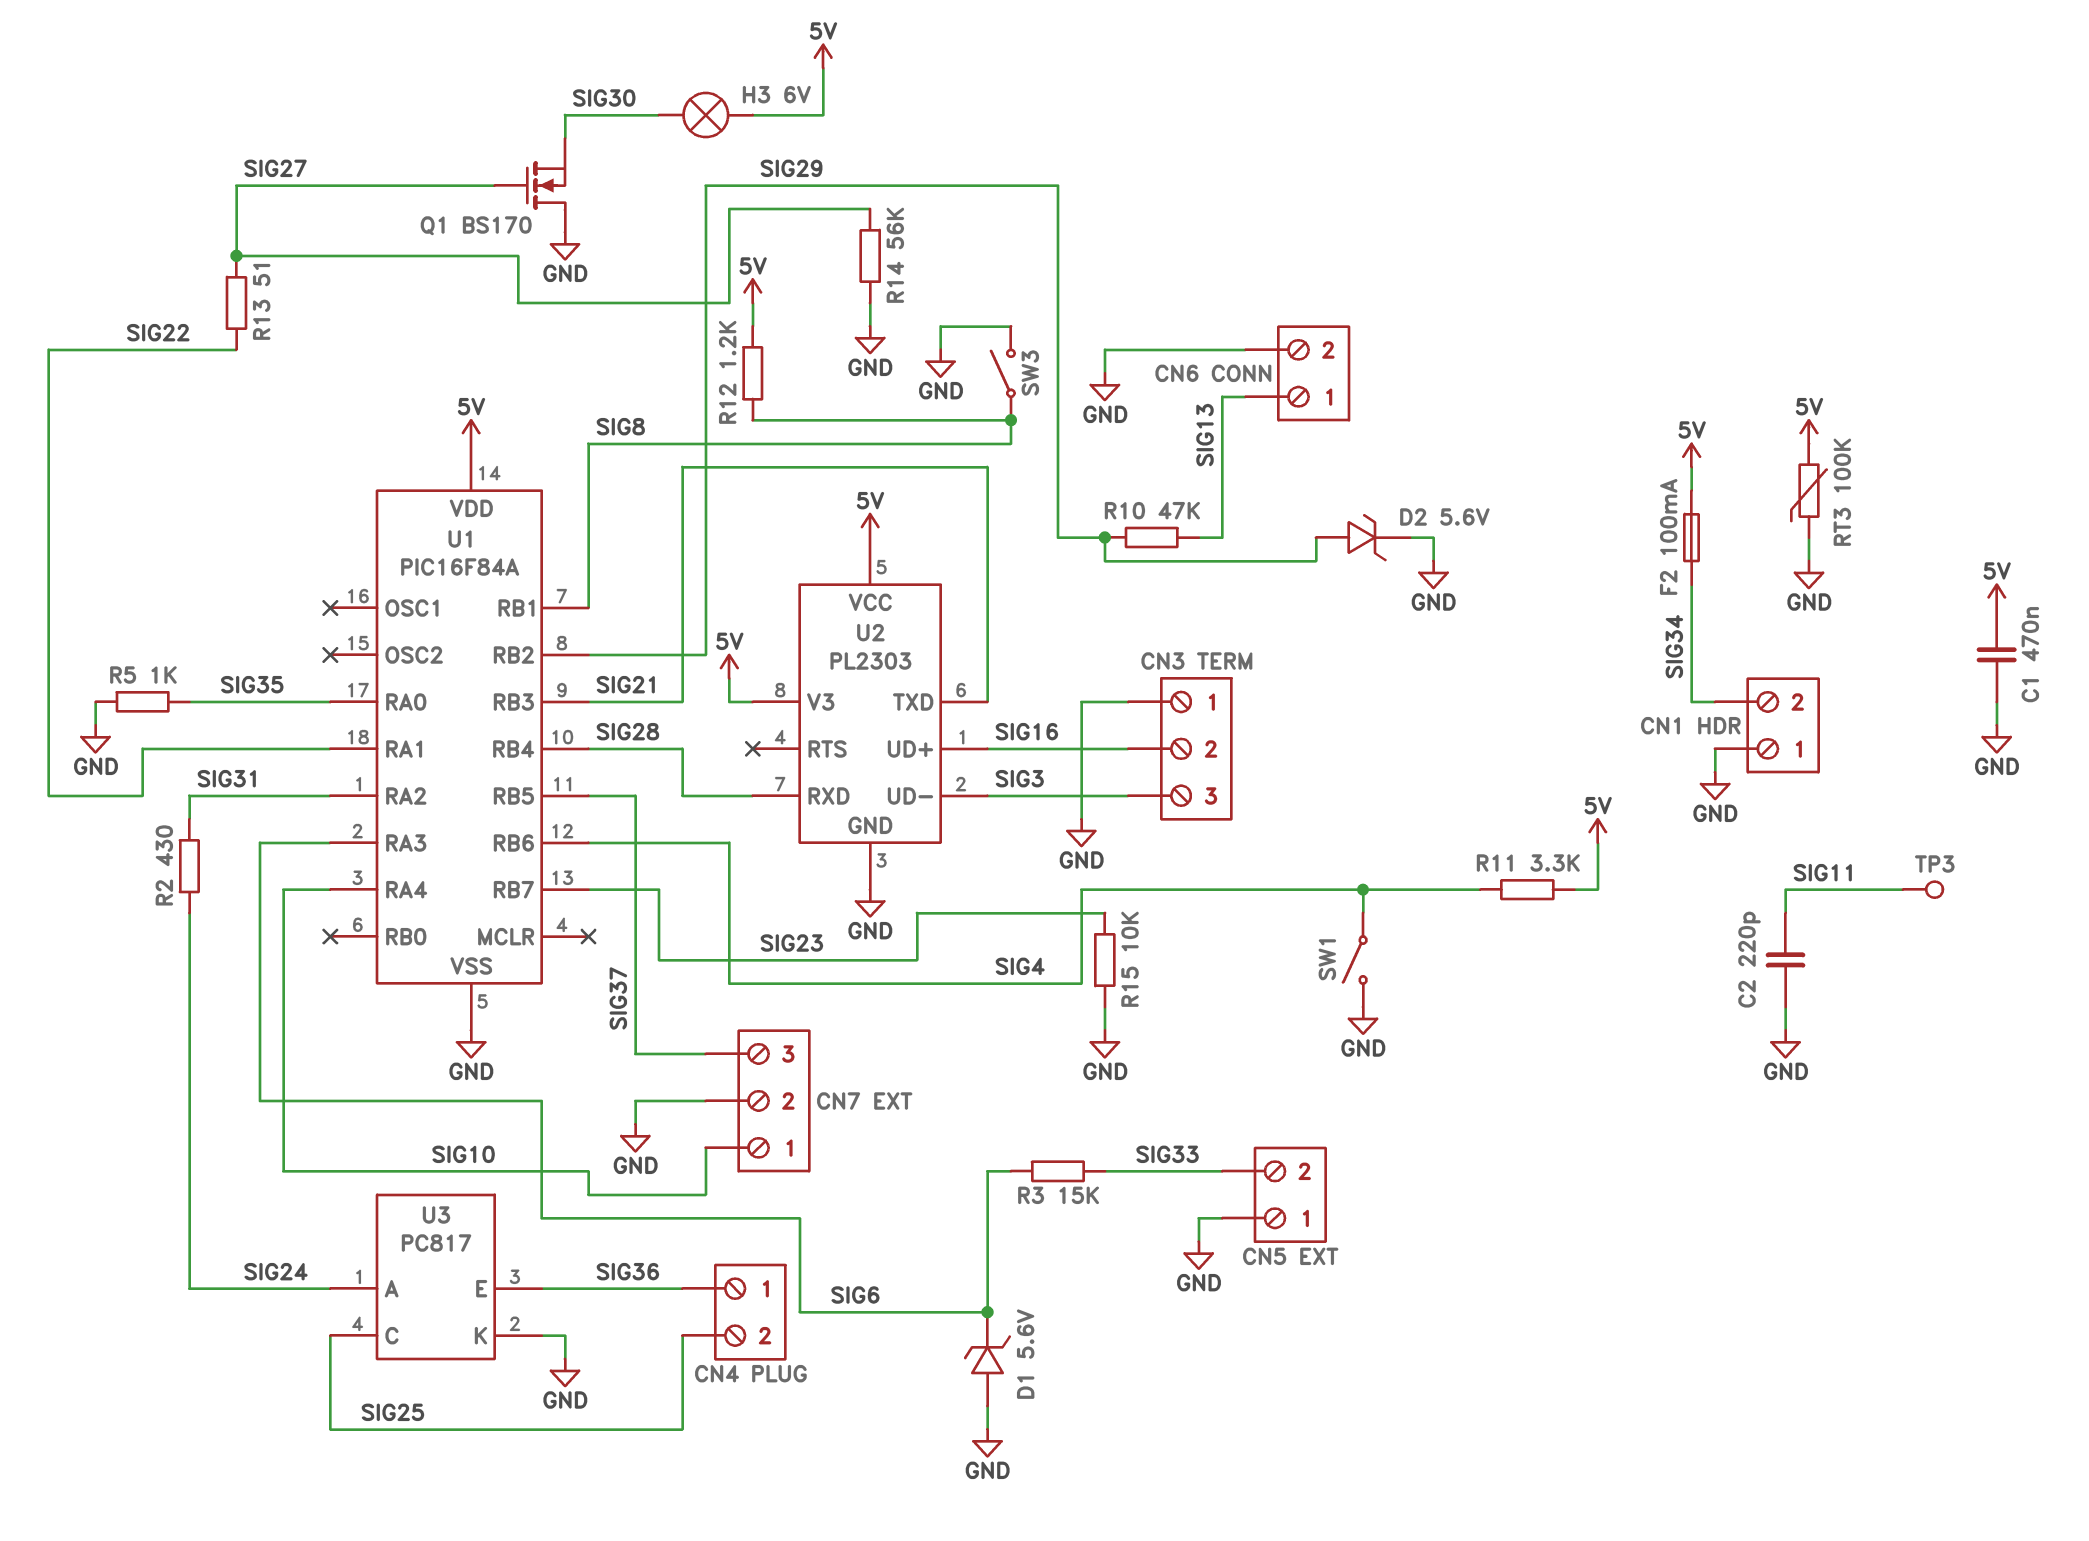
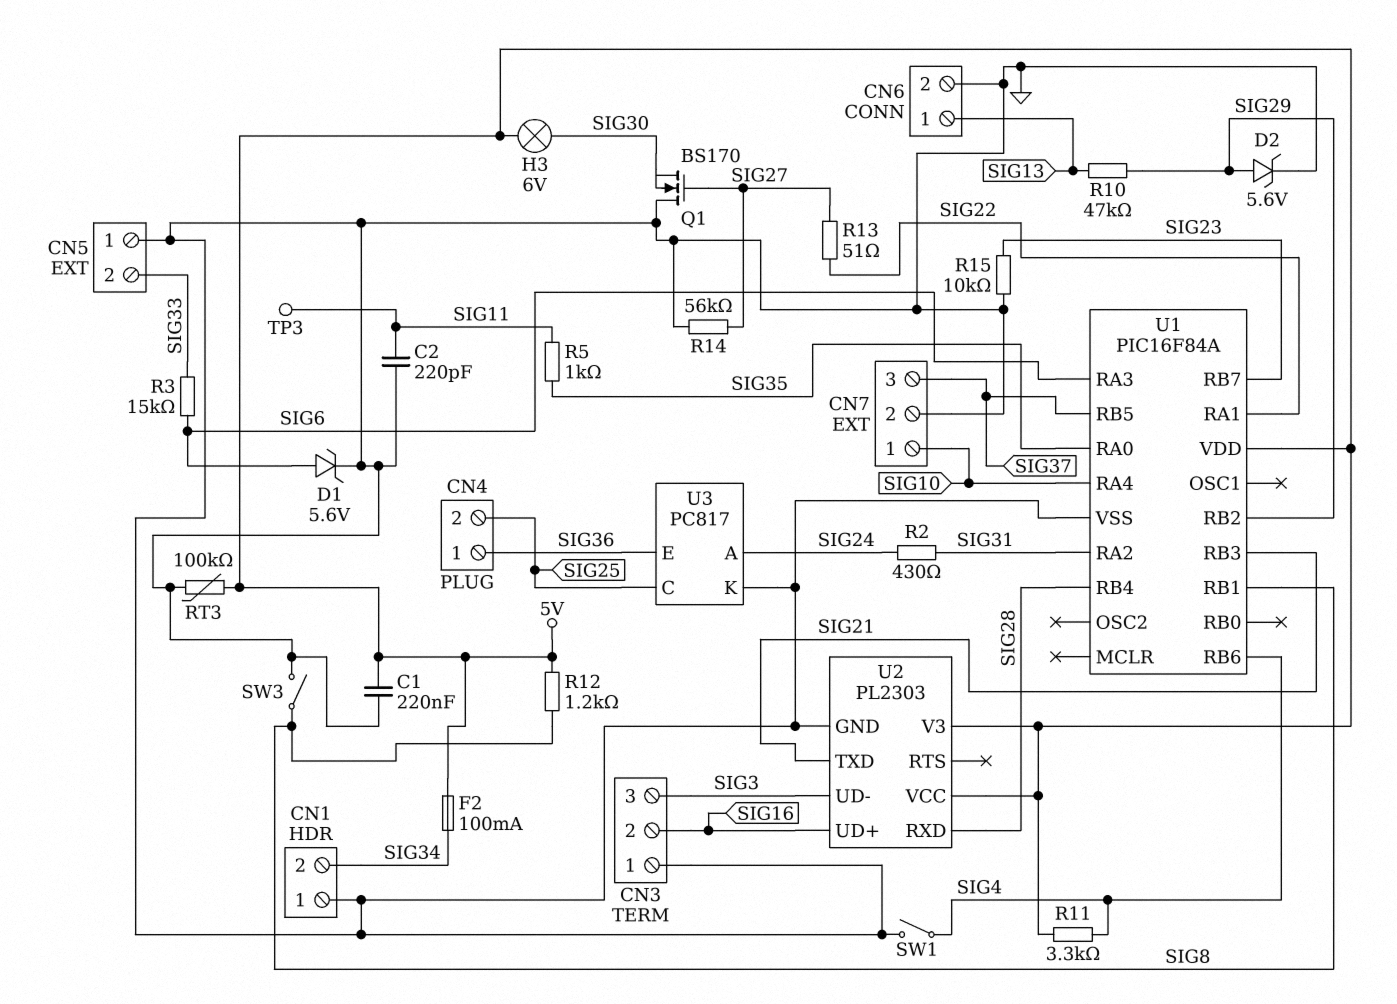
C1: 470nF (5V, GND) -> 220nF (5V, GND)
D1: zener 5.6V (A GND, K SIG6) -> zener 5.6V (A SIG6, K GND)
R5: 1k (GND, SIG35) -> 1k (SIG11, SIG35)

